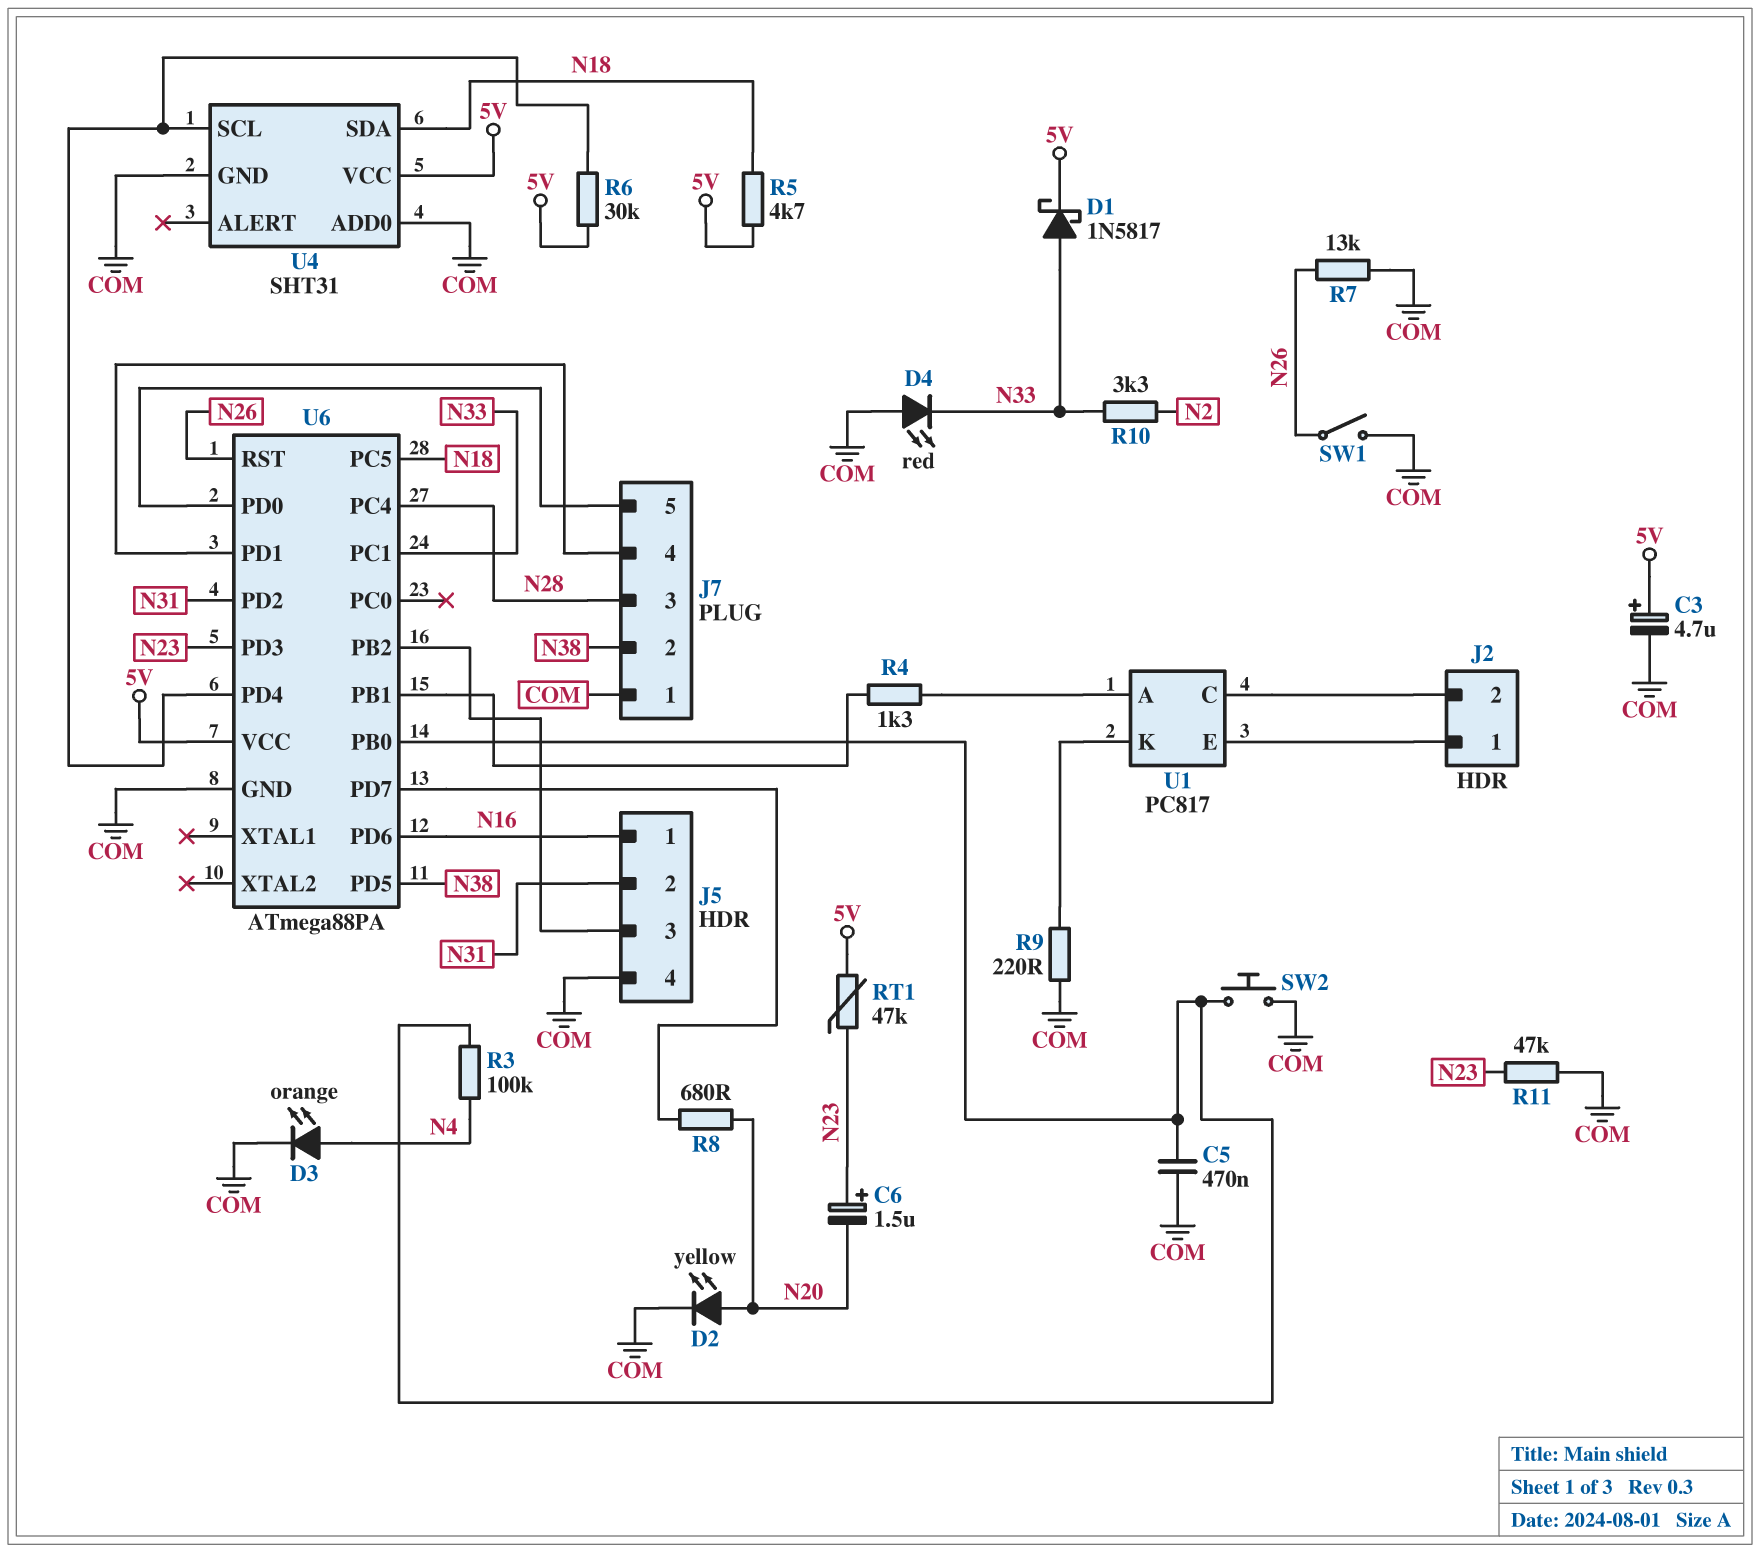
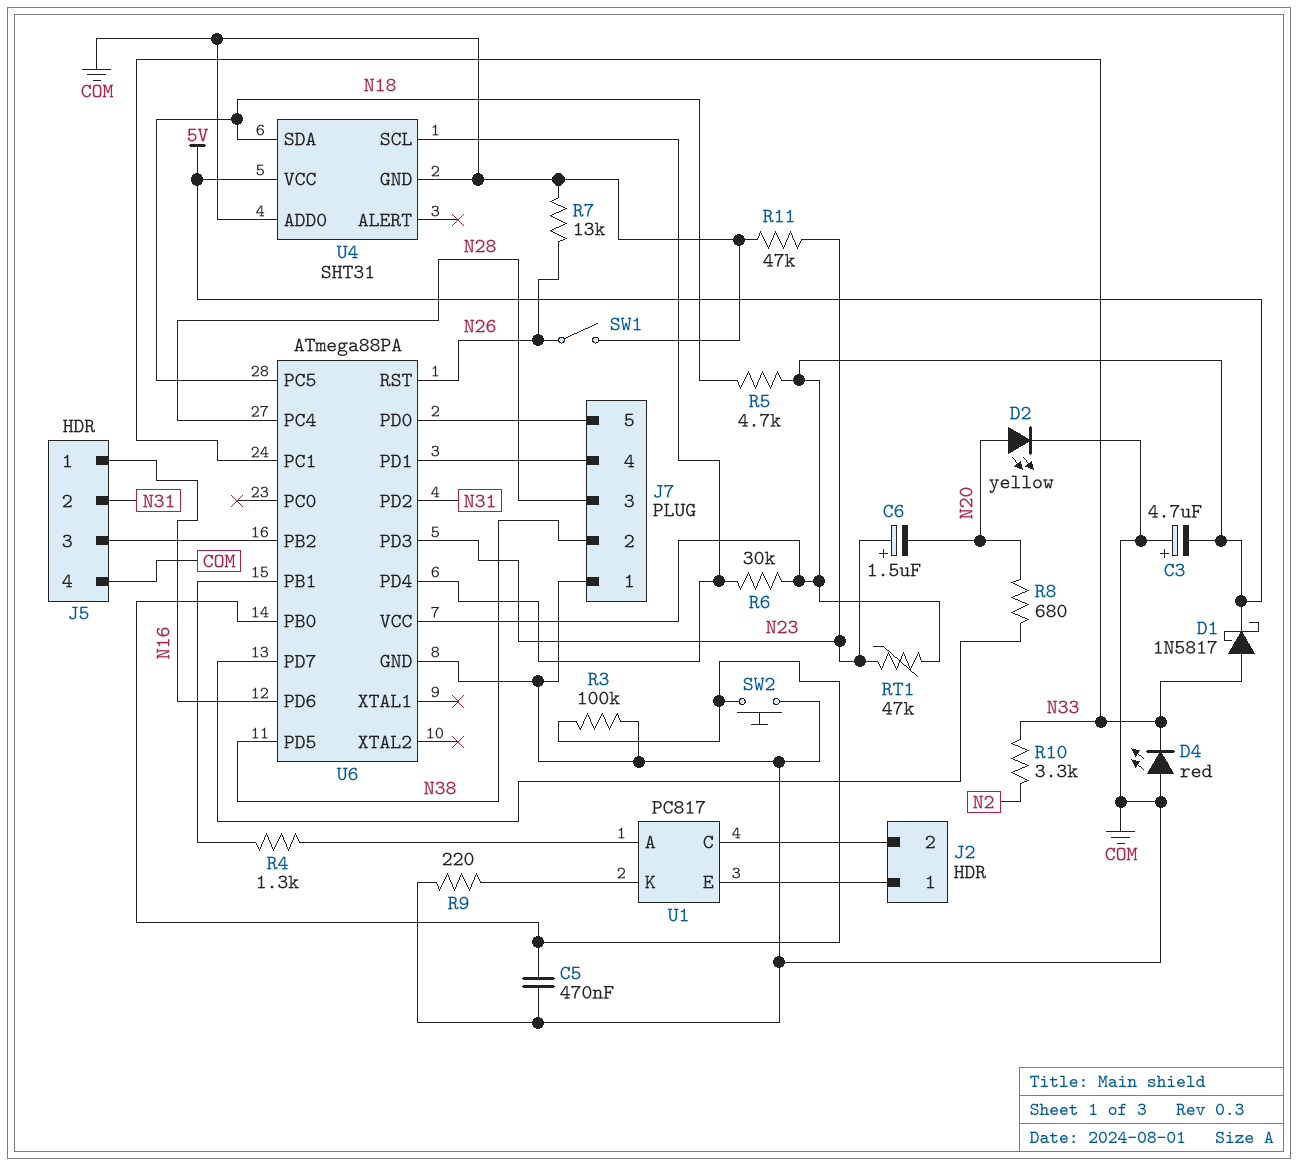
C3: 4.7uF (plus 5V, minus COM) -> 4.7uF (plus COM, minus 5V)
D3: LED orange (A N4, K COM) -> none
R3: 100k (N4, U6/PB0) -> 100k (COM, U6/PB0)

